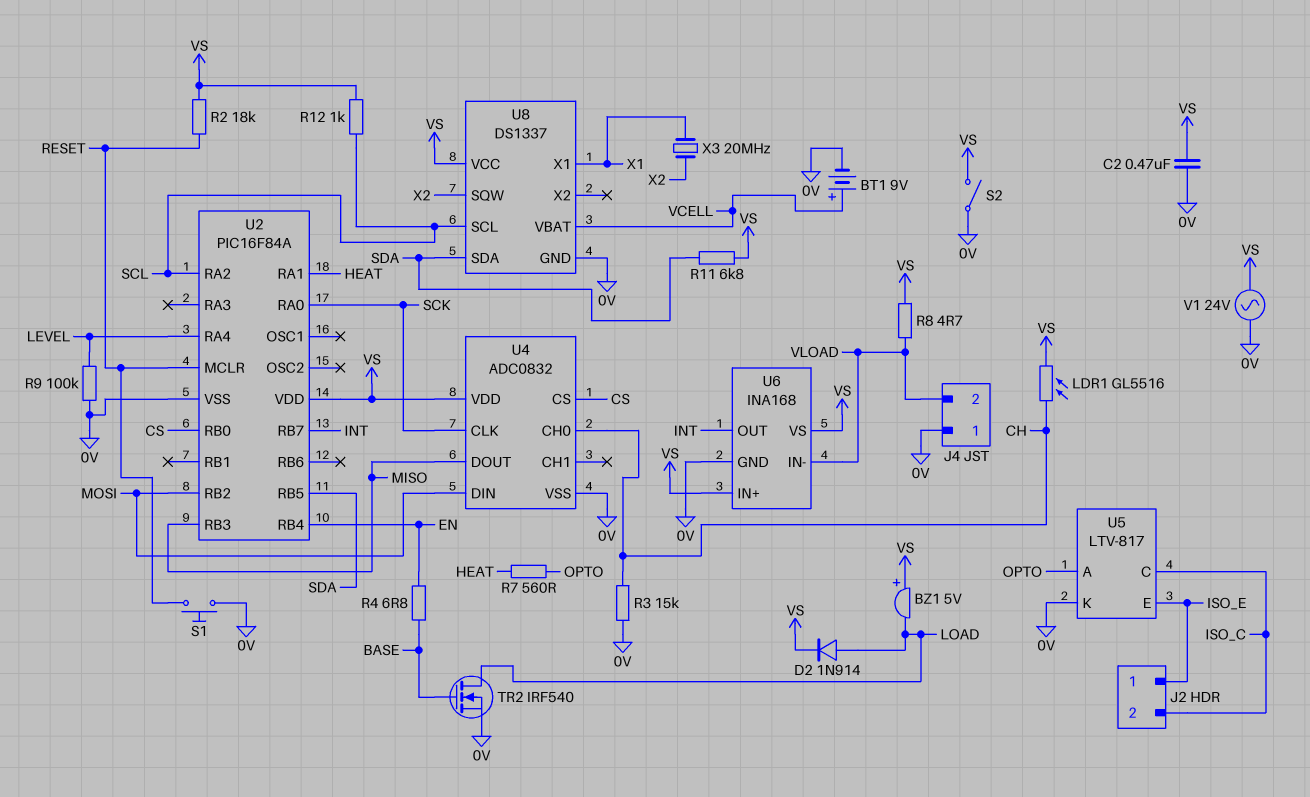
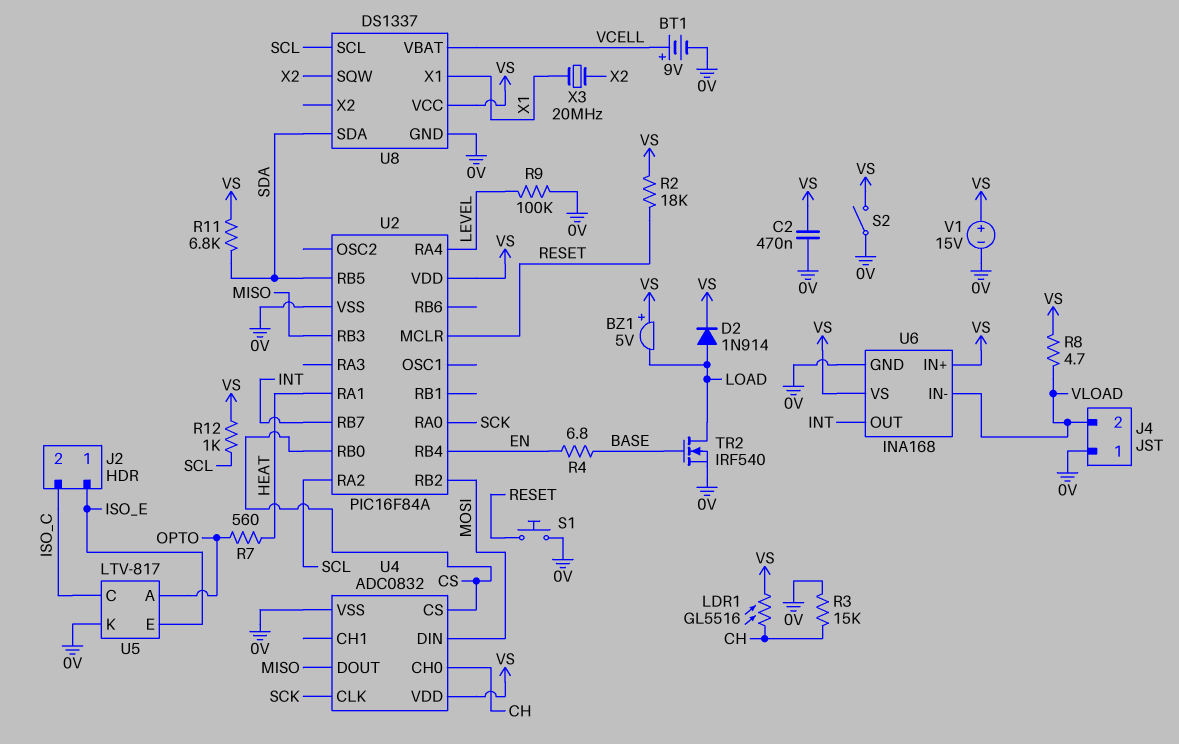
V1: AC 24V (0V, VS) -> 15V (plus VS, minus 0V)

